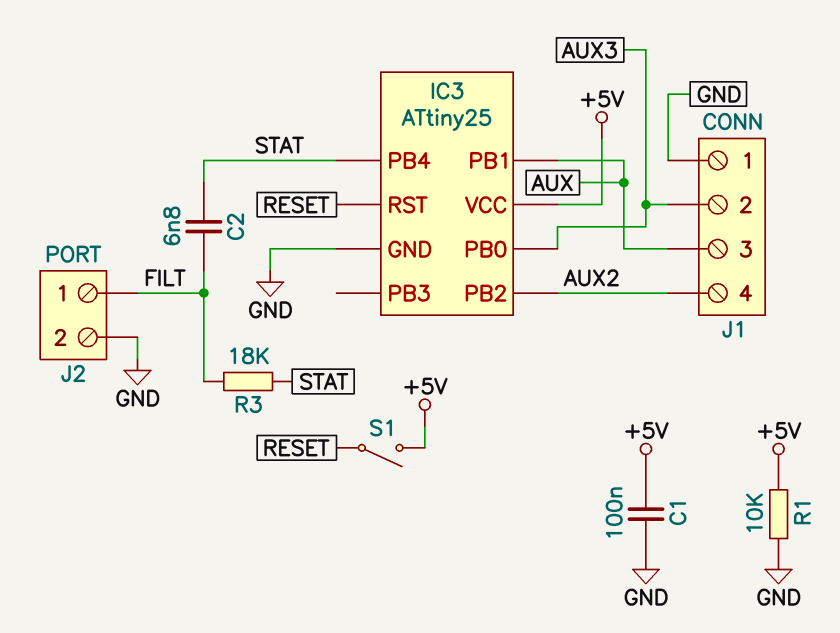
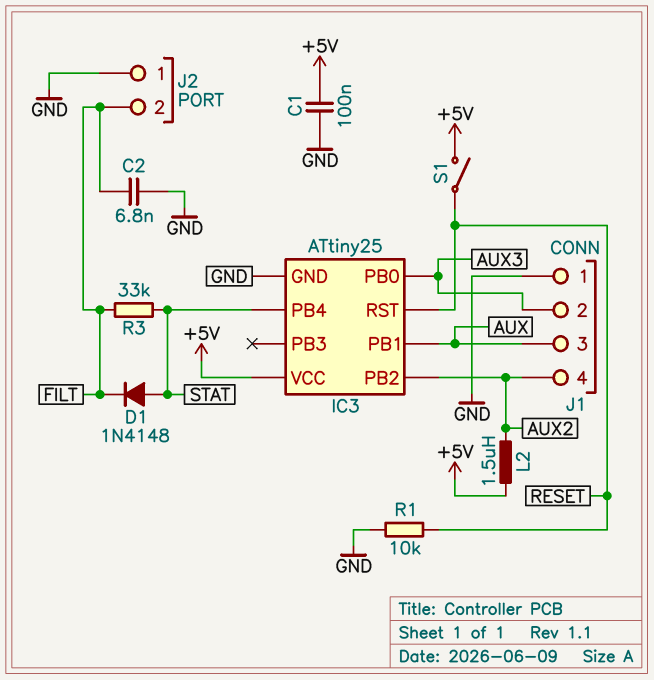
C2: 6.8nF (FILT, STAT) -> 6.8nF (FILT, GND)
D1: none -> diode 1N4148 (A STAT, K FILT)
J2 pin 1: FILT -> GND
J2 pin 2: GND -> FILT
L2: none -> 1.5uH (+5V, AUX2)
R1: 10k (+5V, GND) -> 10k (GND, RESET)
R3: 18k (FILT, STAT) -> 33k (FILT, STAT)

